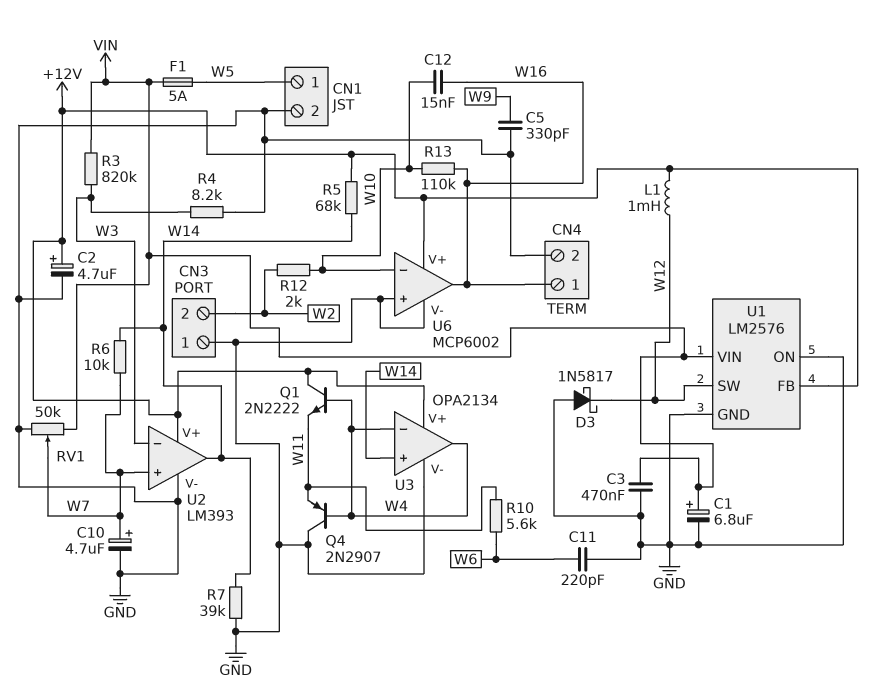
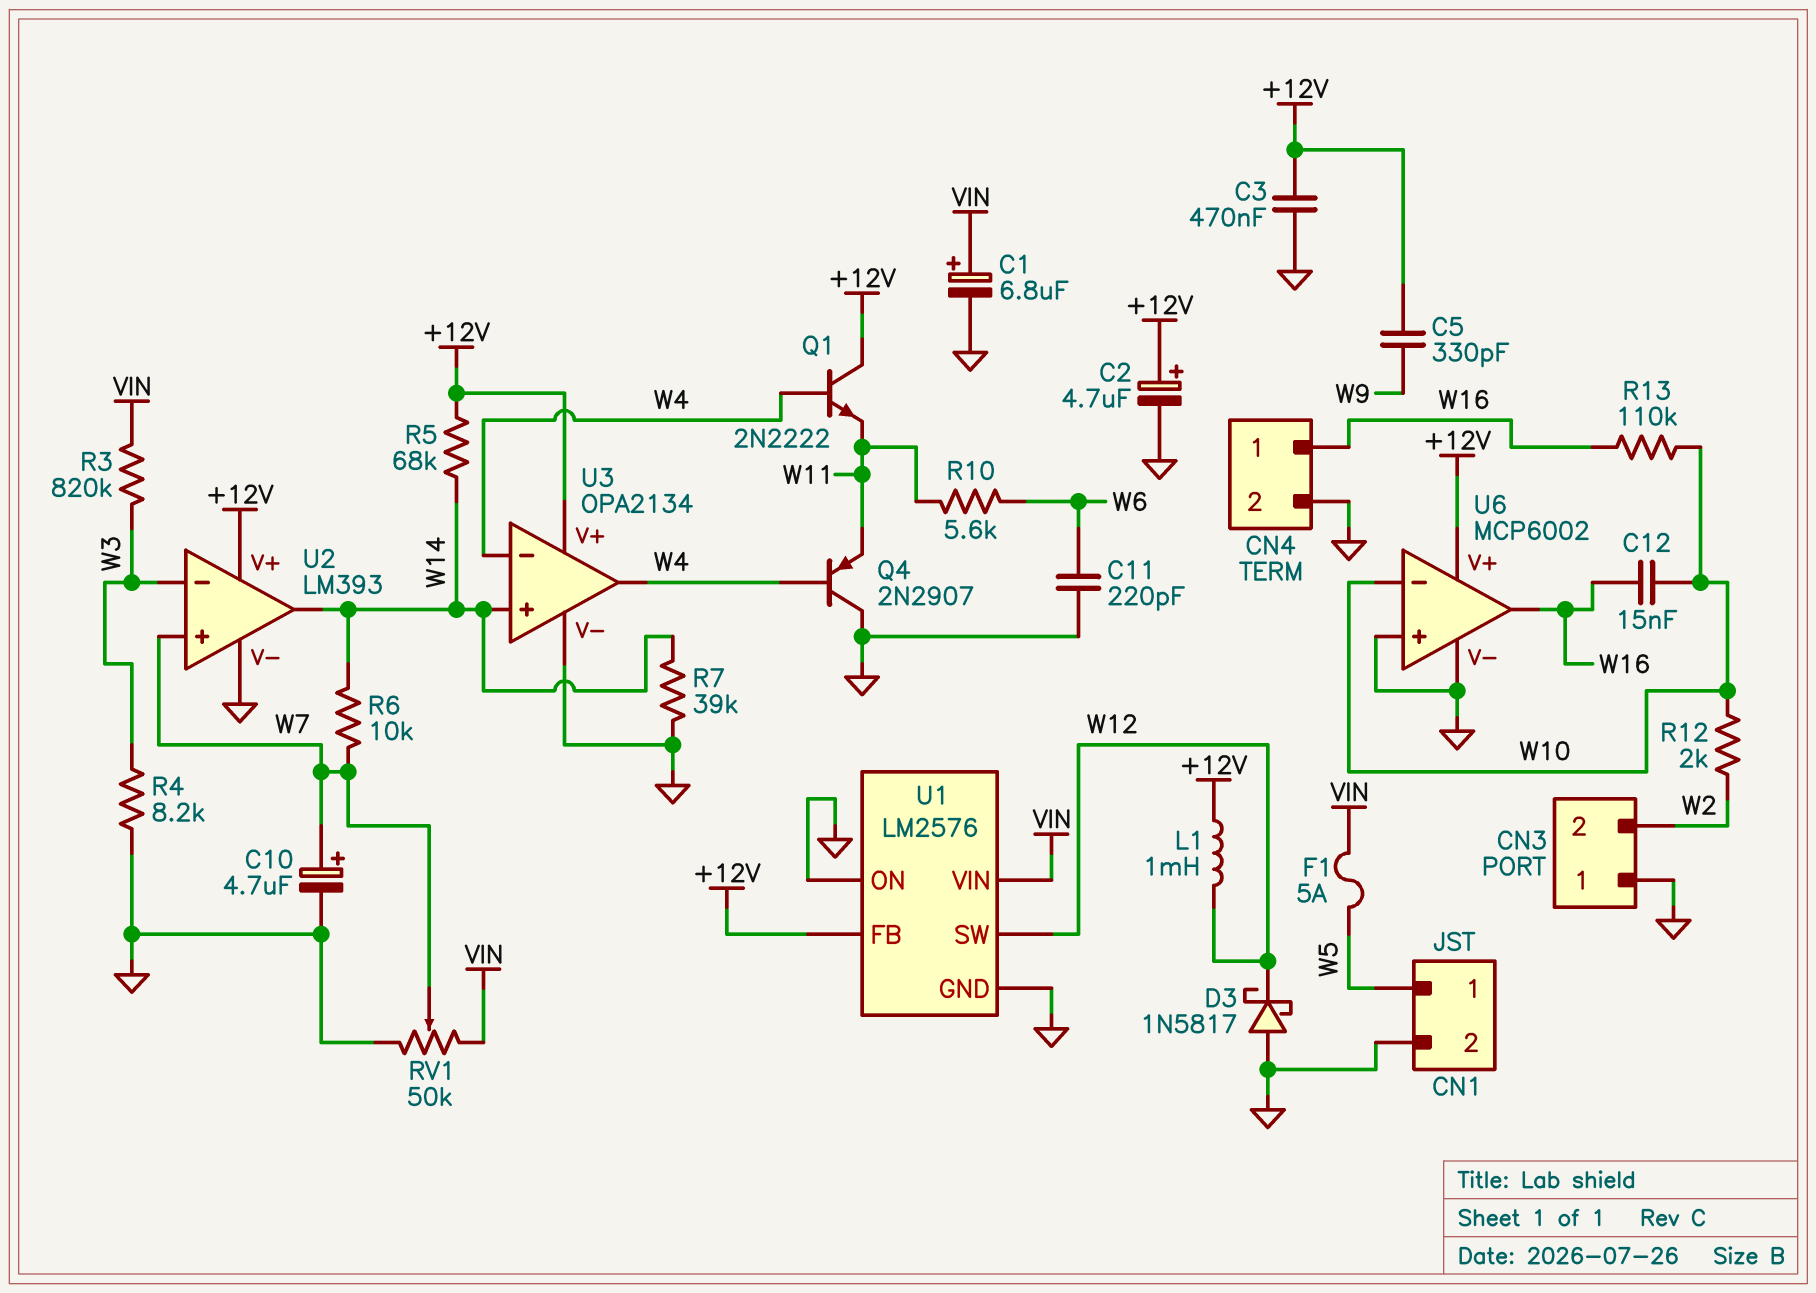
C3: 470nF (GND, VIN) -> 470nF (+12V, GND)
C5: 330pF (GND, W9) -> 330pF (+12V, W9)

